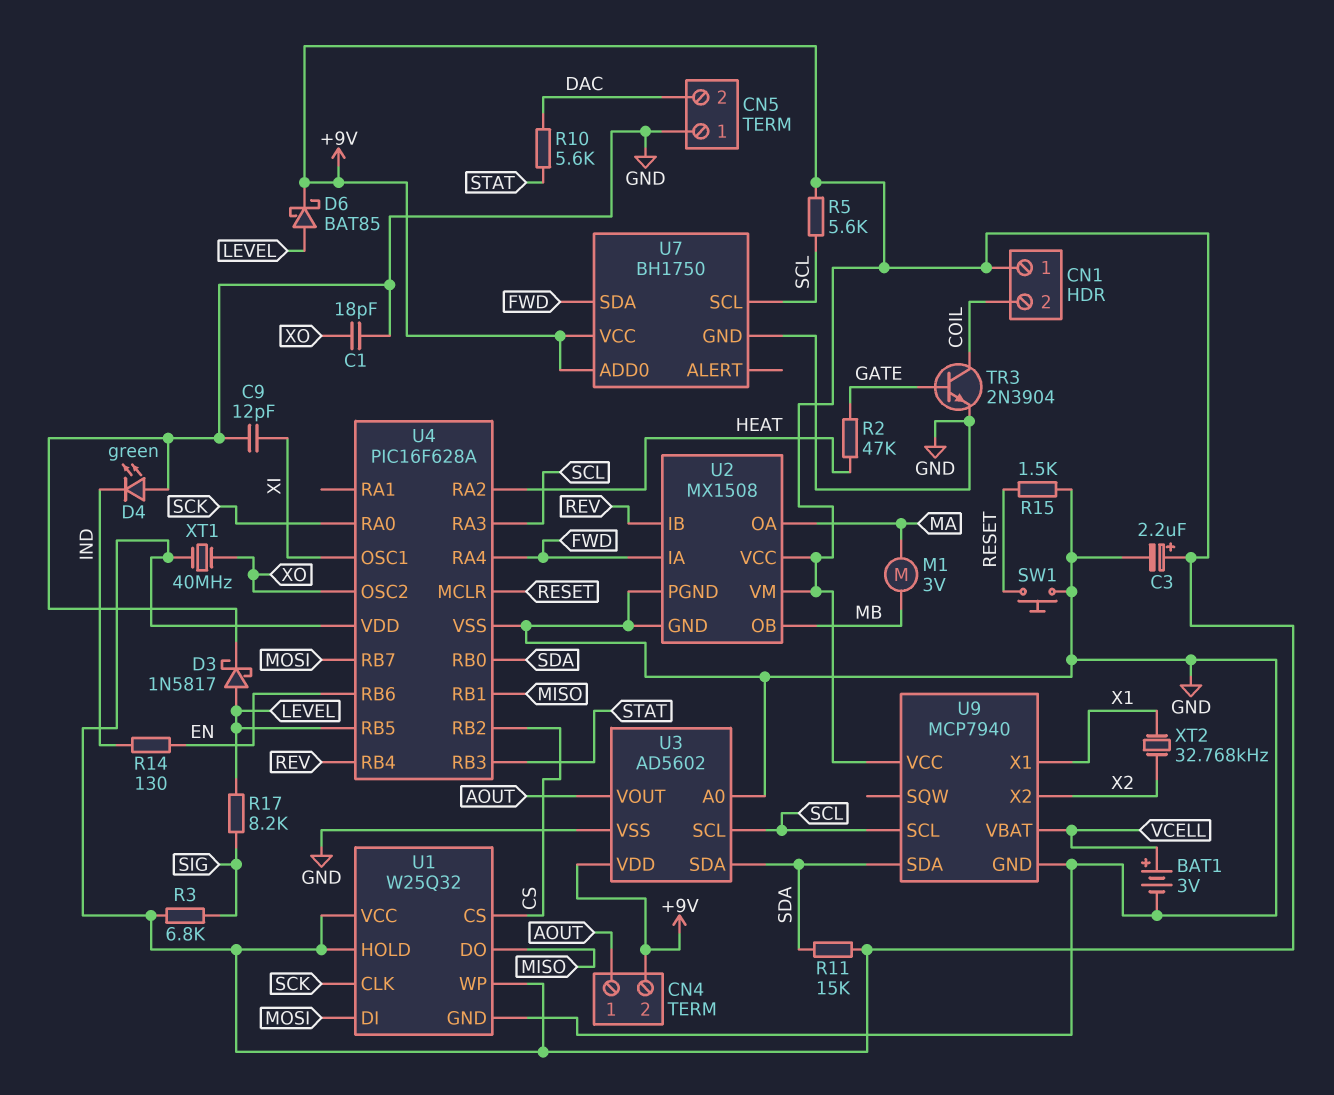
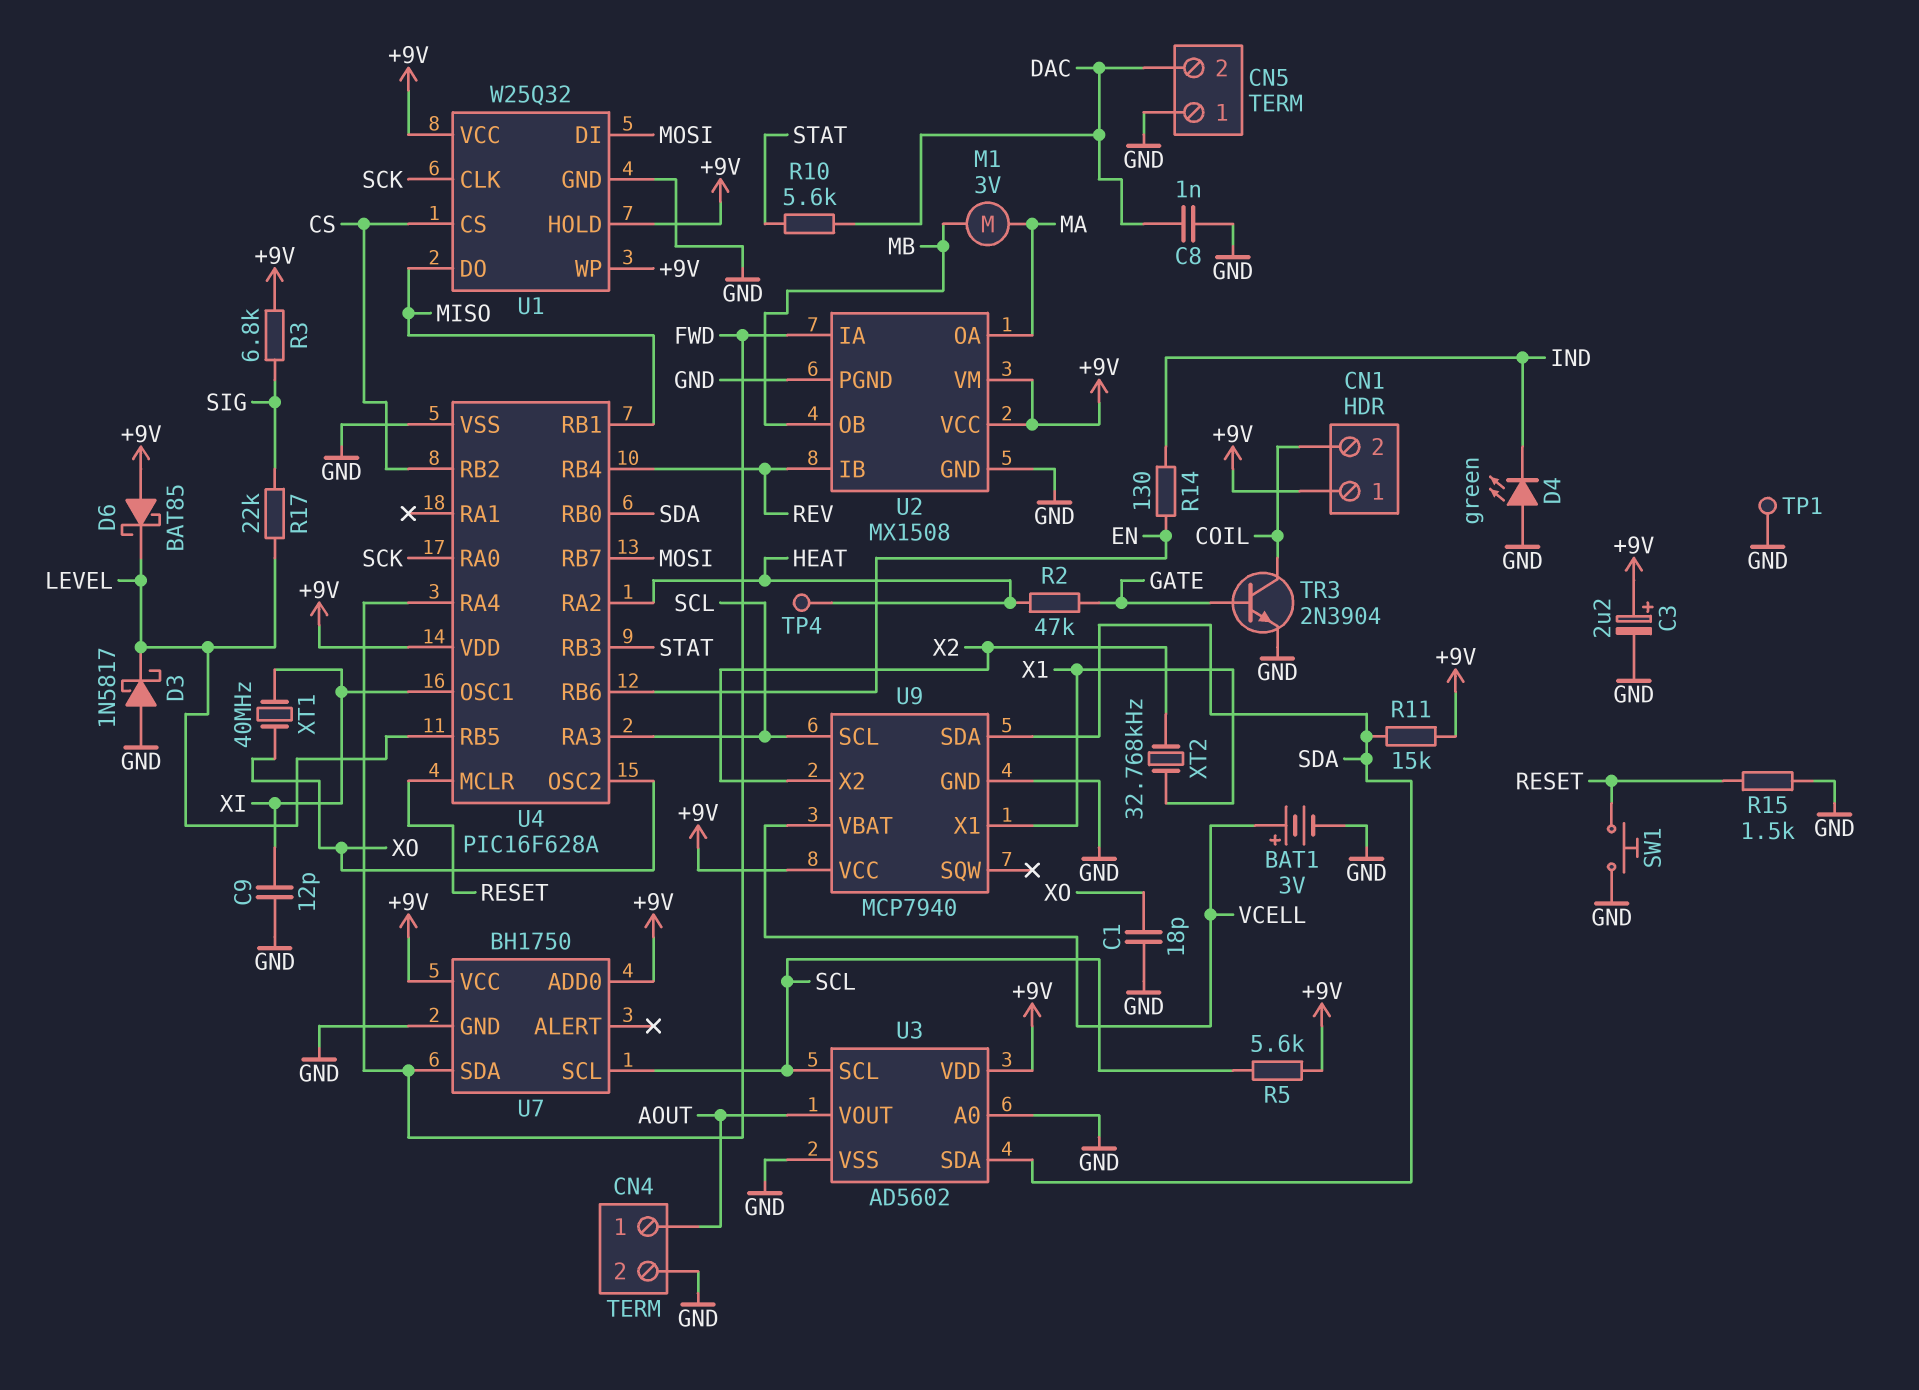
C8: none -> 1nF (DAC, GND)
CN4 pin 2: +9V -> GND
D3: schottky 1N5817 (A LEVEL, K GND) -> schottky 1N5817 (A GND, K LEVEL)
D6: schottky BAT85 (A LEVEL, K +9V) -> schottky BAT85 (A +9V, K LEVEL)
R17: 8.2k (LEVEL, SIG) -> 22k (LEVEL, SIG)
TP1: none -> test point (GND)
TP4: none -> test point (HEAT)
XT1: 40MHz (+9V, XO) -> 40MHz (XI, XO)

